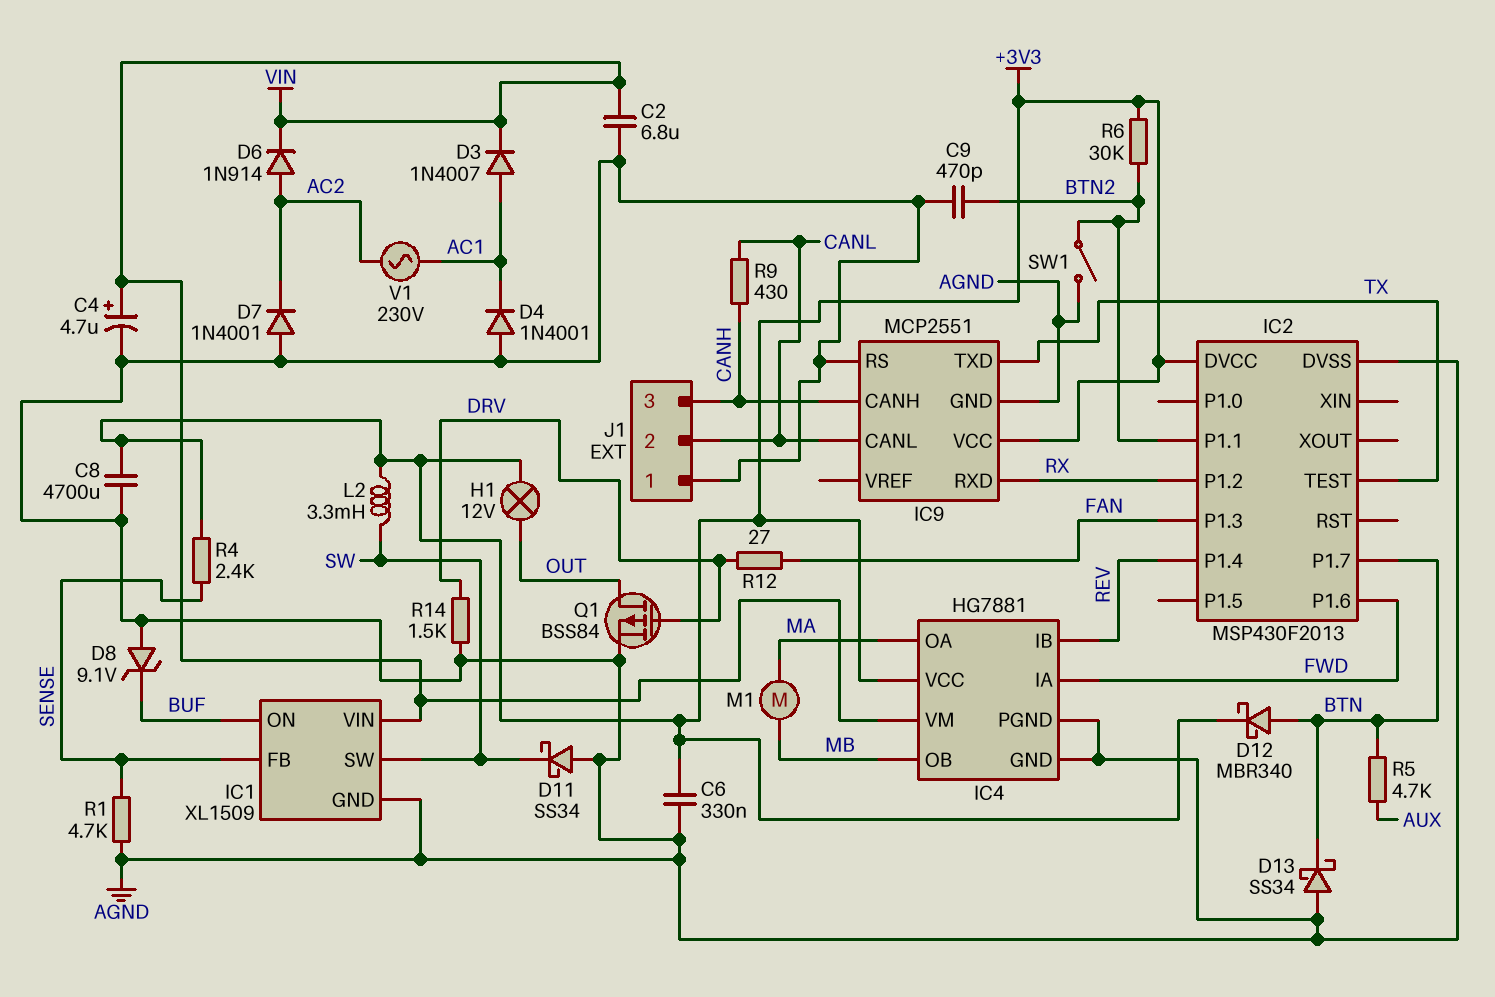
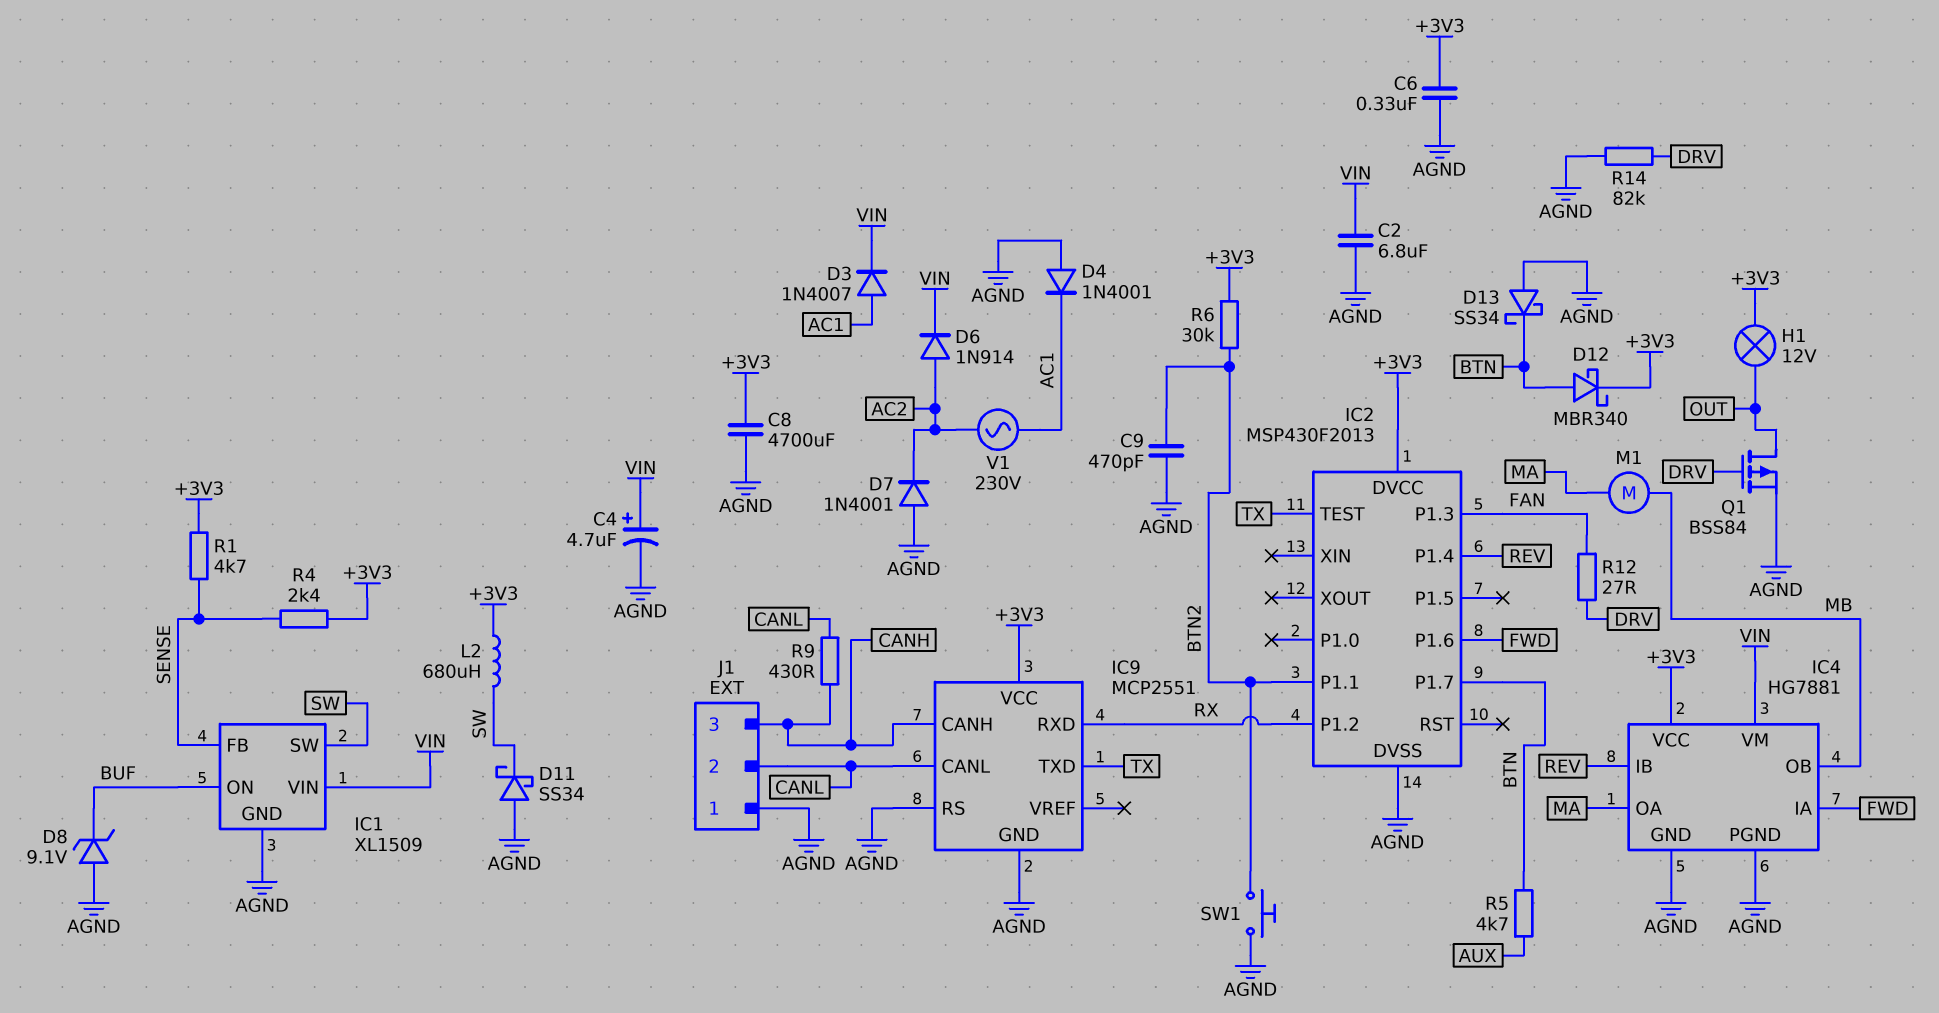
L2: 3.3mH (+3V3, SW) -> 680uH (+3V3, SW)
R1: 4.7k (AGND, SENSE) -> 4.7k (+3V3, SENSE)
R14: 1.5k (AGND, DRV) -> 82k (AGND, DRV)
SW1: switch (AGND, BTN2) -> button (AGND, BTN2)

